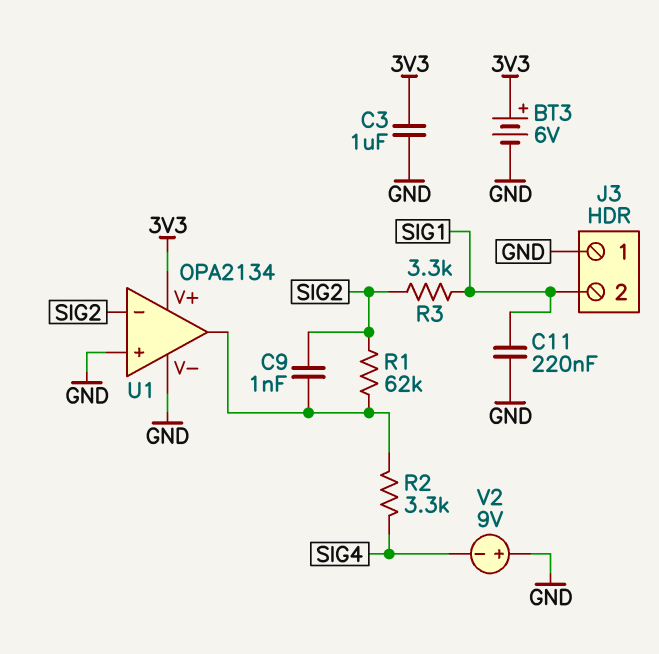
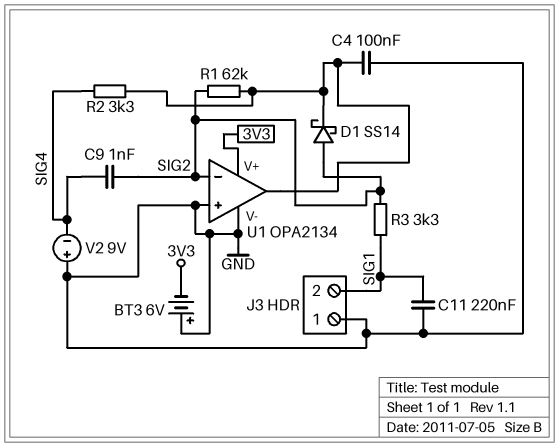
BT3: 6V (plus 3V3, minus GND) -> 6V (plus GND, minus 3V3)
C3: 1uF (3V3, GND) -> none
C4: none -> 100nF (GND, U1/out)
C9: 1nF (SIG2, U1/out) -> 1nF (SIG2, SIG4)
D1: none -> schottky SS14 (A SIG2, K U1/out)

